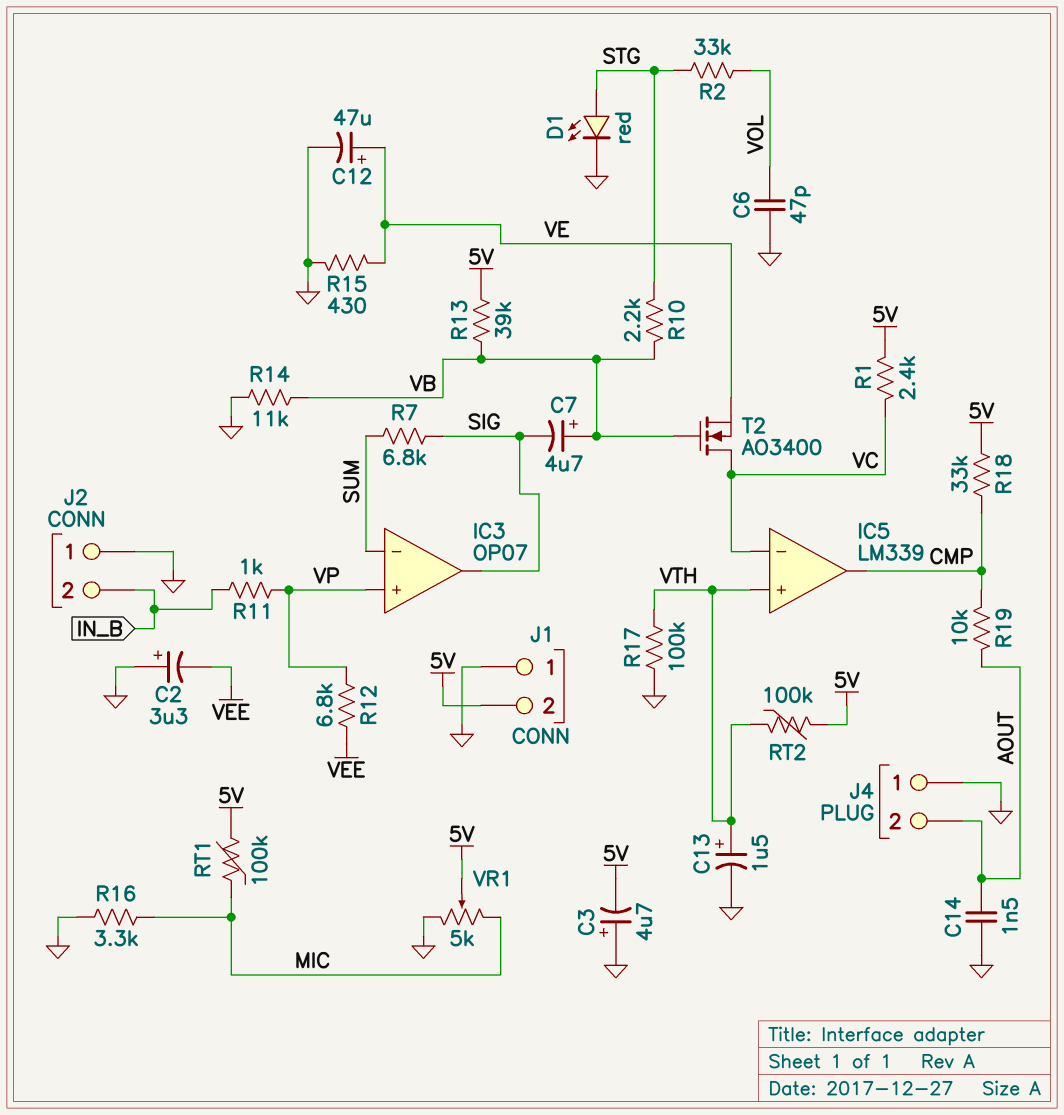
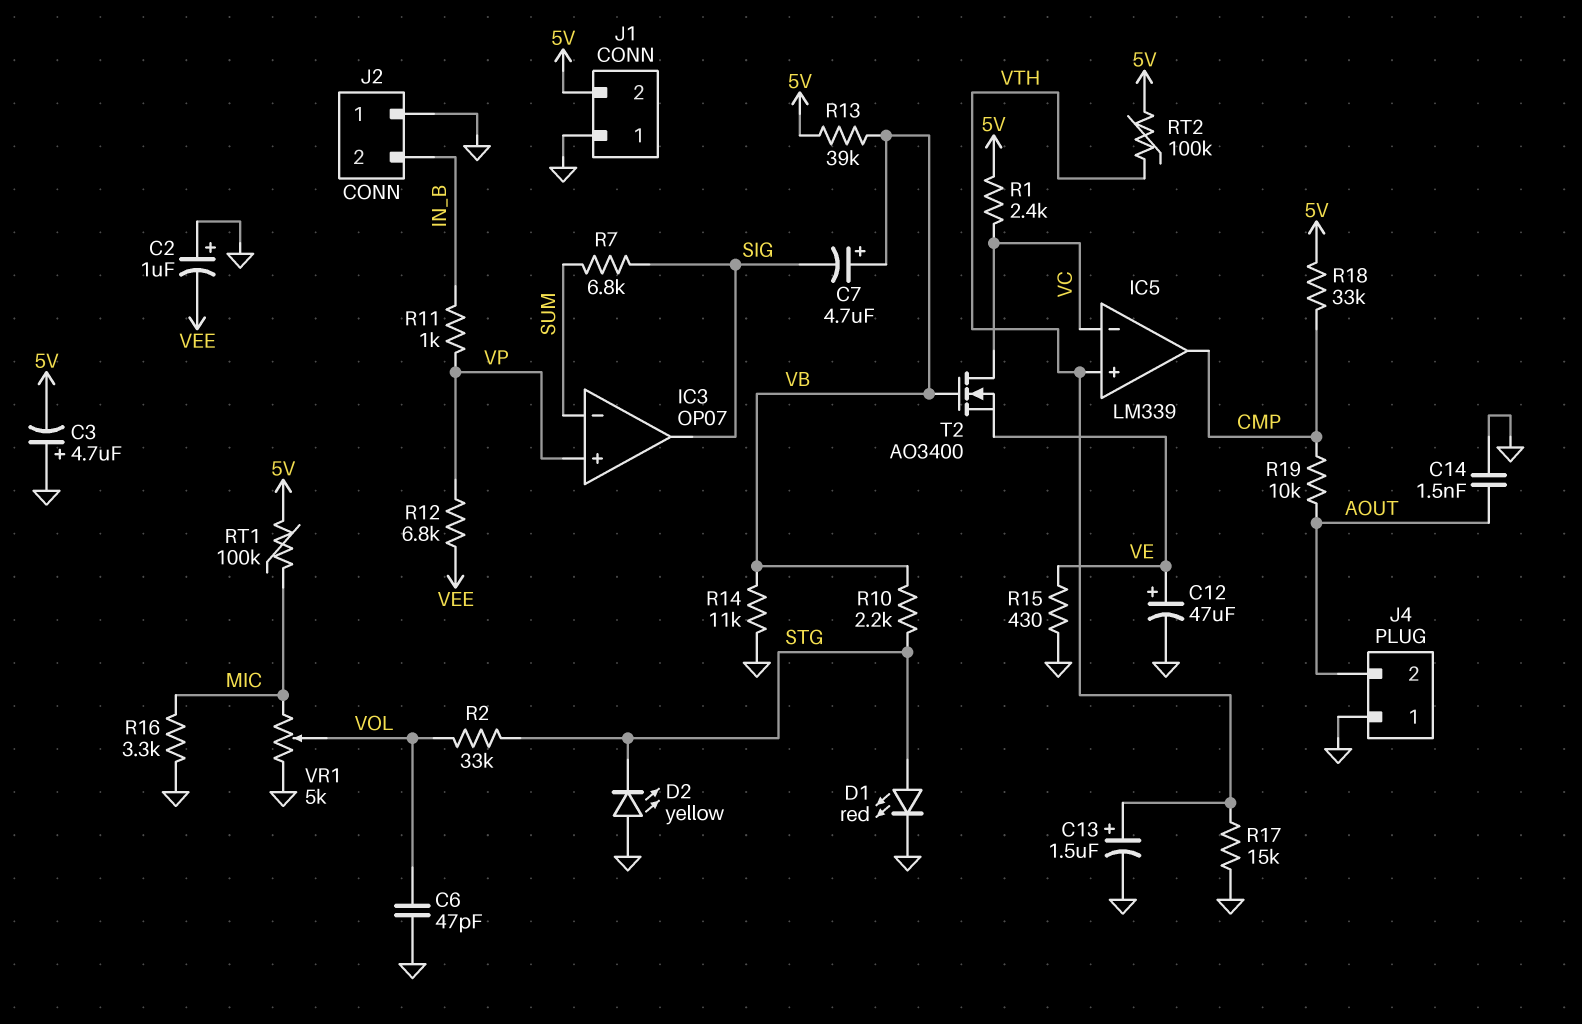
C2: 3.3uF (plus GND, minus VEE) -> 1uF (plus GND, minus VEE)
D2: none -> LED yellow (A GND, K STG)
R17: 100k (GND, VTH) -> 15k (GND, VTH)
VR1: 5k (GND, MIC, wiper 5V) -> 5k (GND, MIC, wiper VOL)

